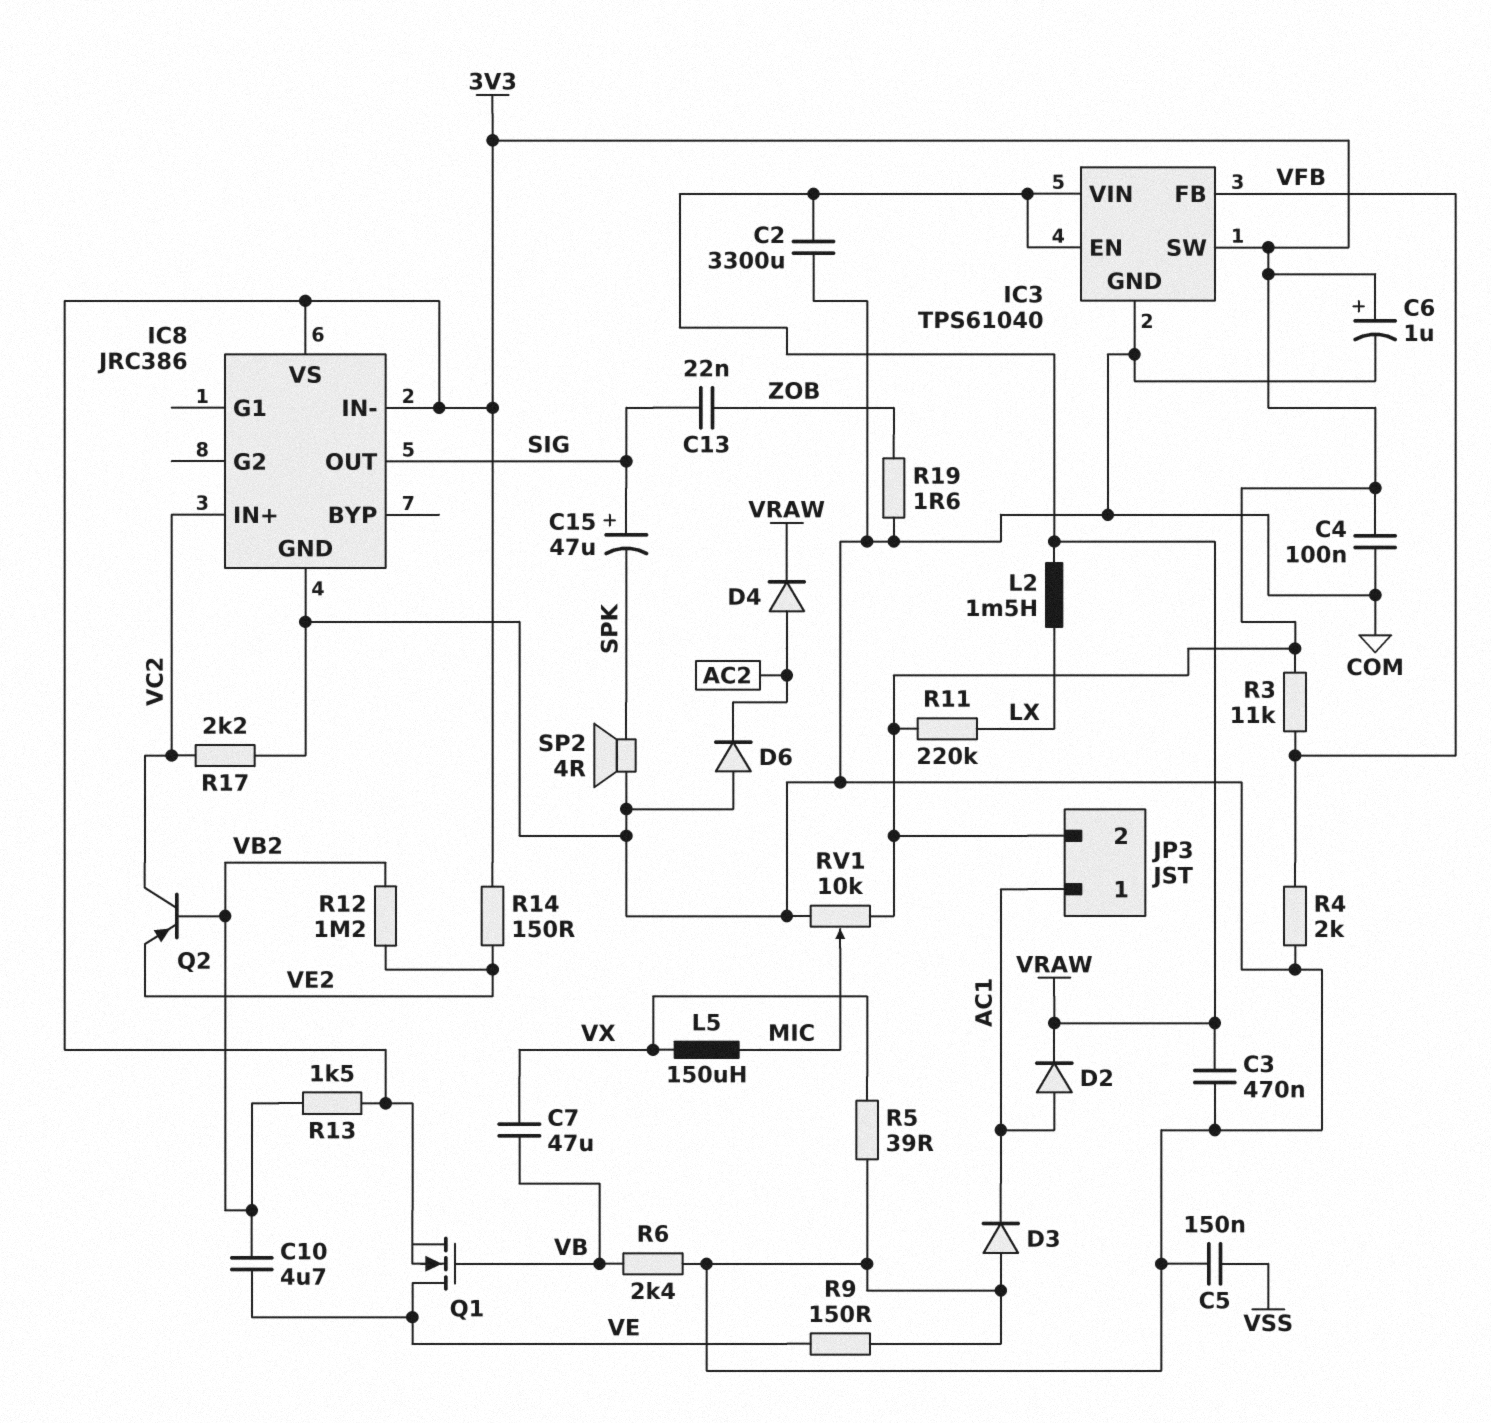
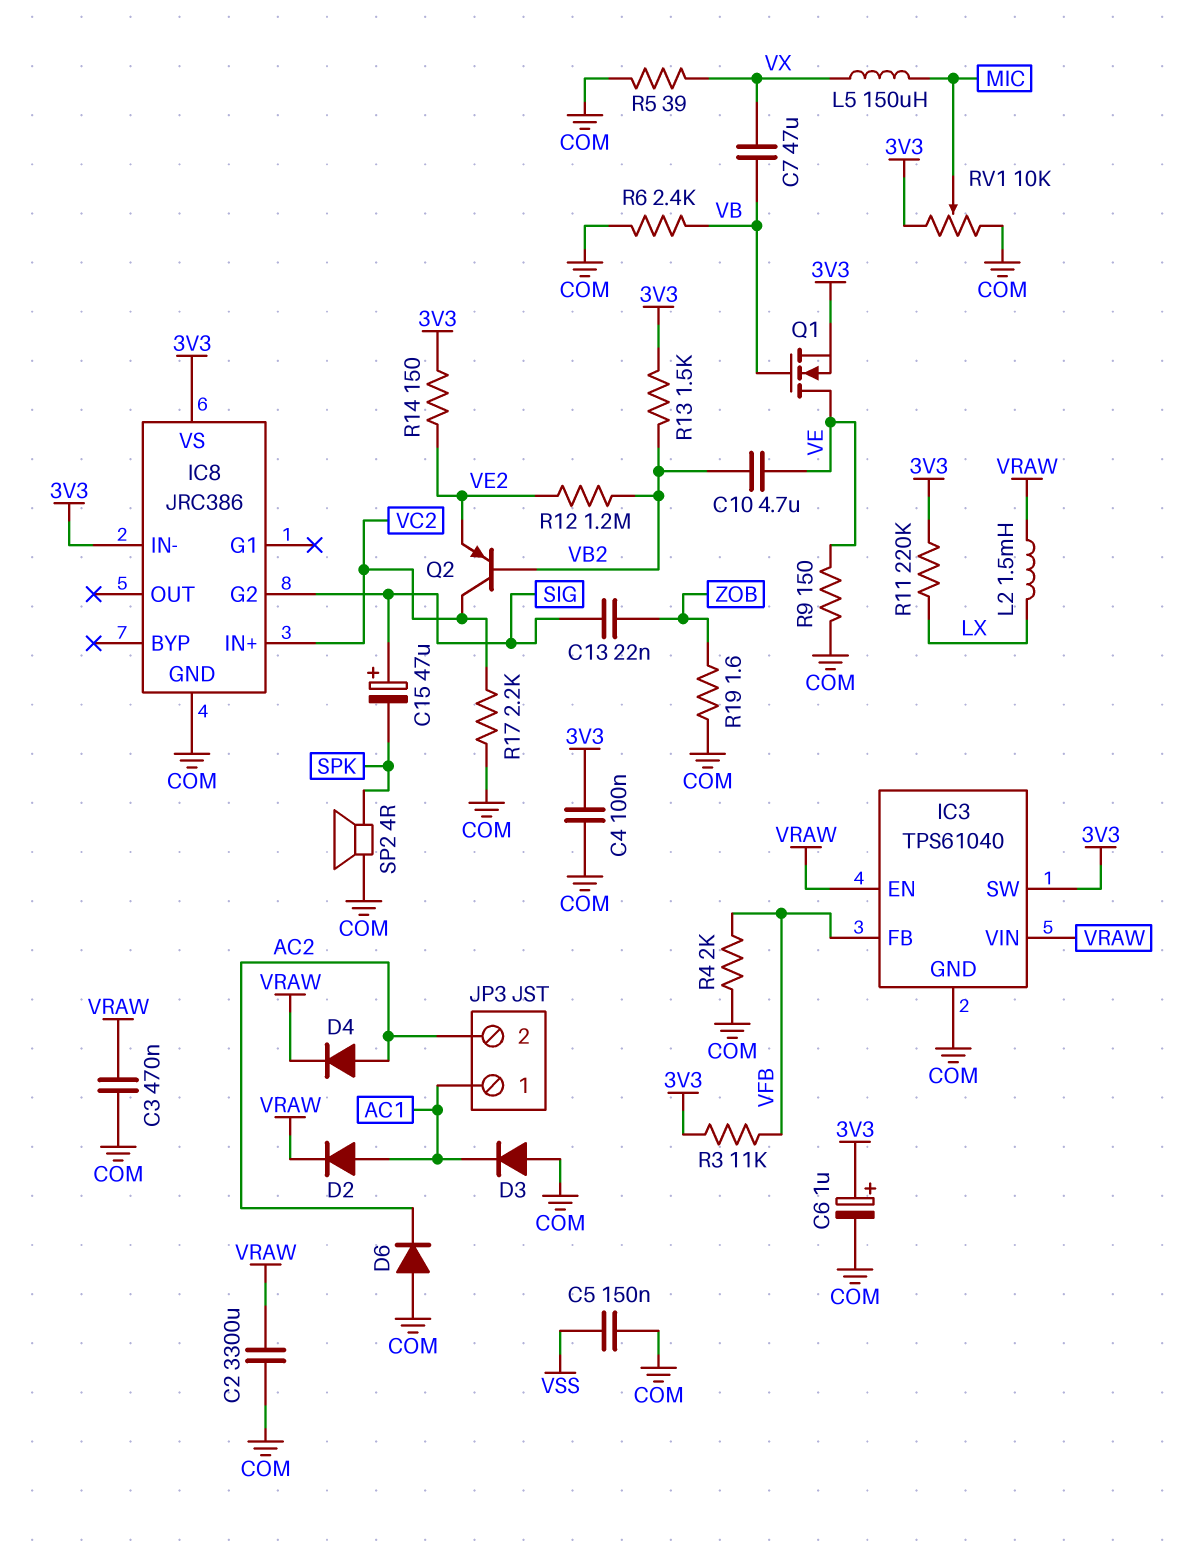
IC8 pin G2: none -> SIG
IC8 pin OUT: SIG -> none
JP3 pin 2: 3V3 -> AC2

